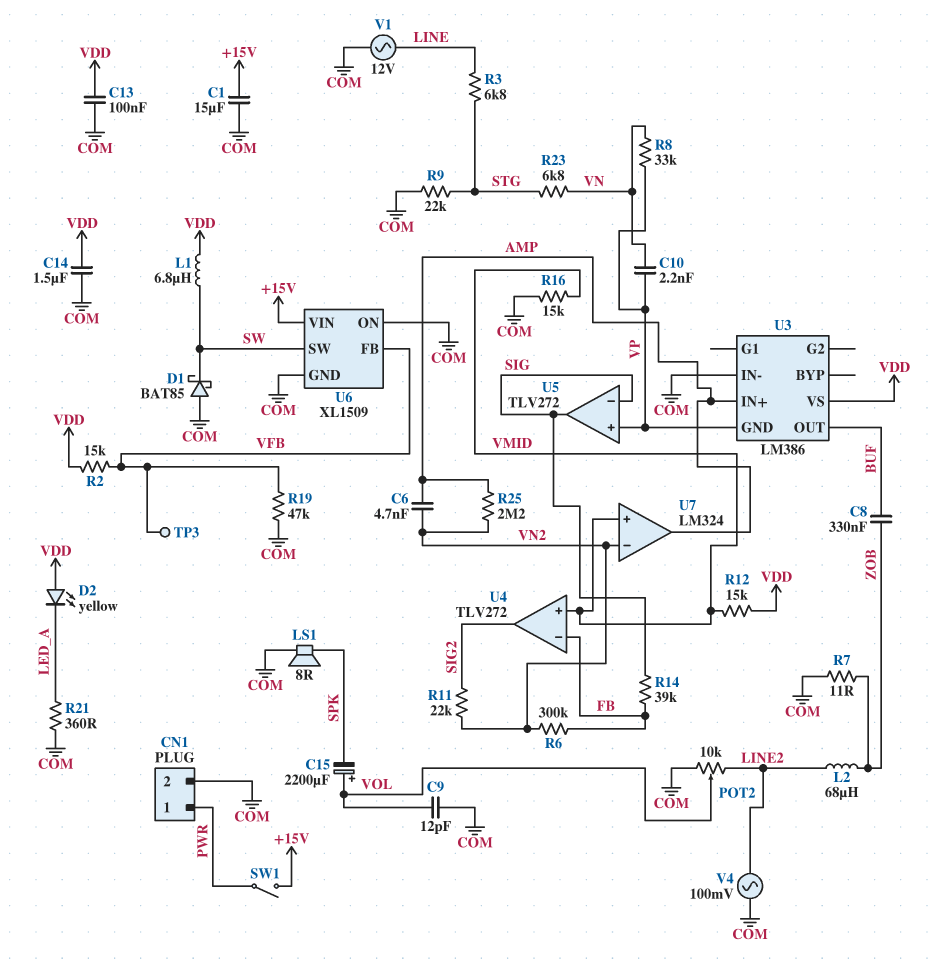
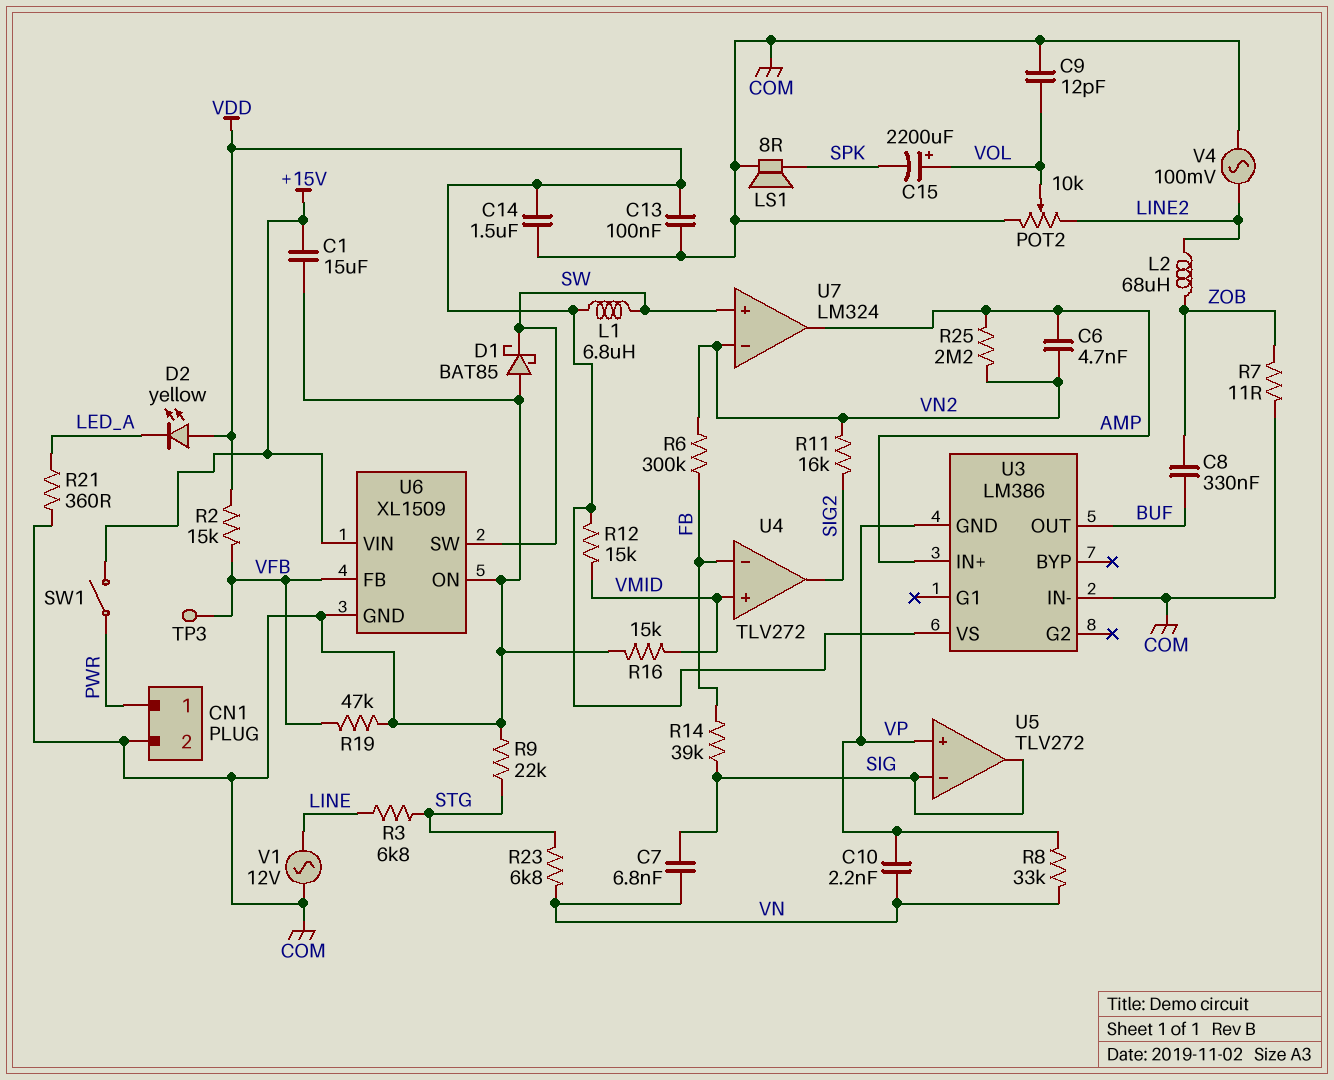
C7: none -> 6.8nF (SIG, VN)
R11: 22k (SIG2, VN2) -> 16k (SIG2, VN2)
U7 pin in+: VMID -> SW

